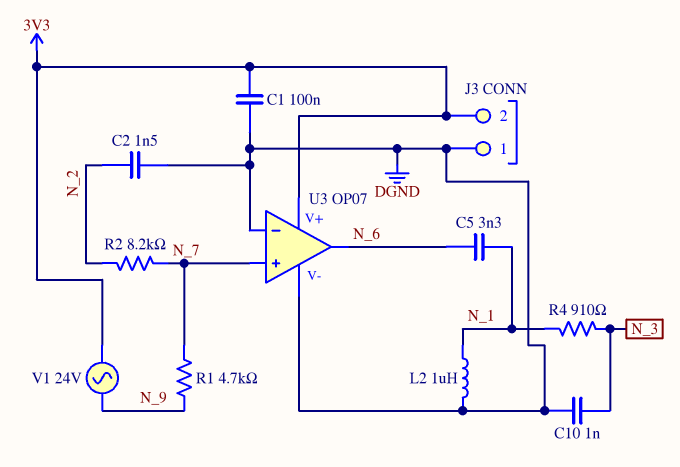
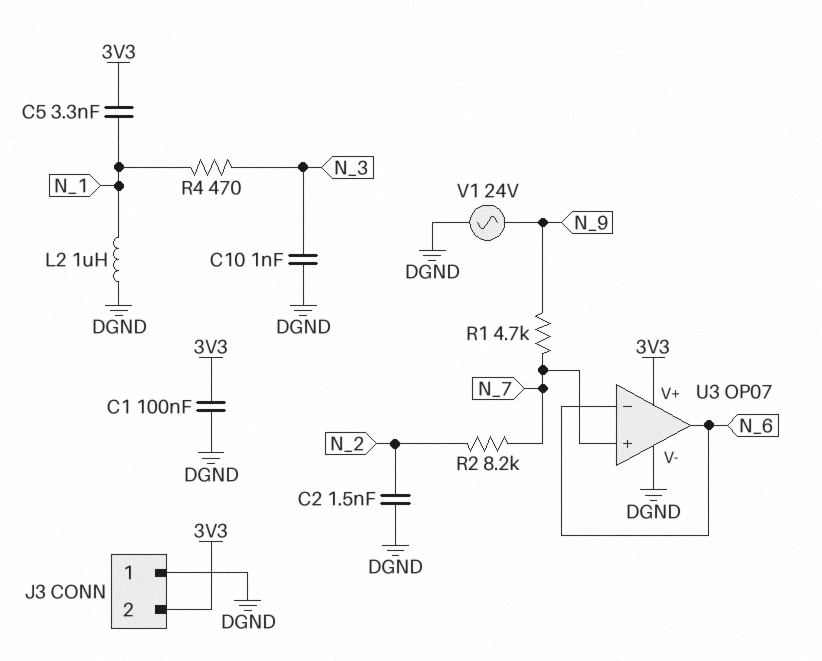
C5: 3.3nF (N_1, N_6) -> 3.3nF (3V3, N_1)
R4: 910 (N_1, N_3) -> 470 (N_1, N_3)
U3 pin in-: DGND -> N_6
V1: AC 24V (3V3, N_9) -> AC 24V (DGND, N_9)

